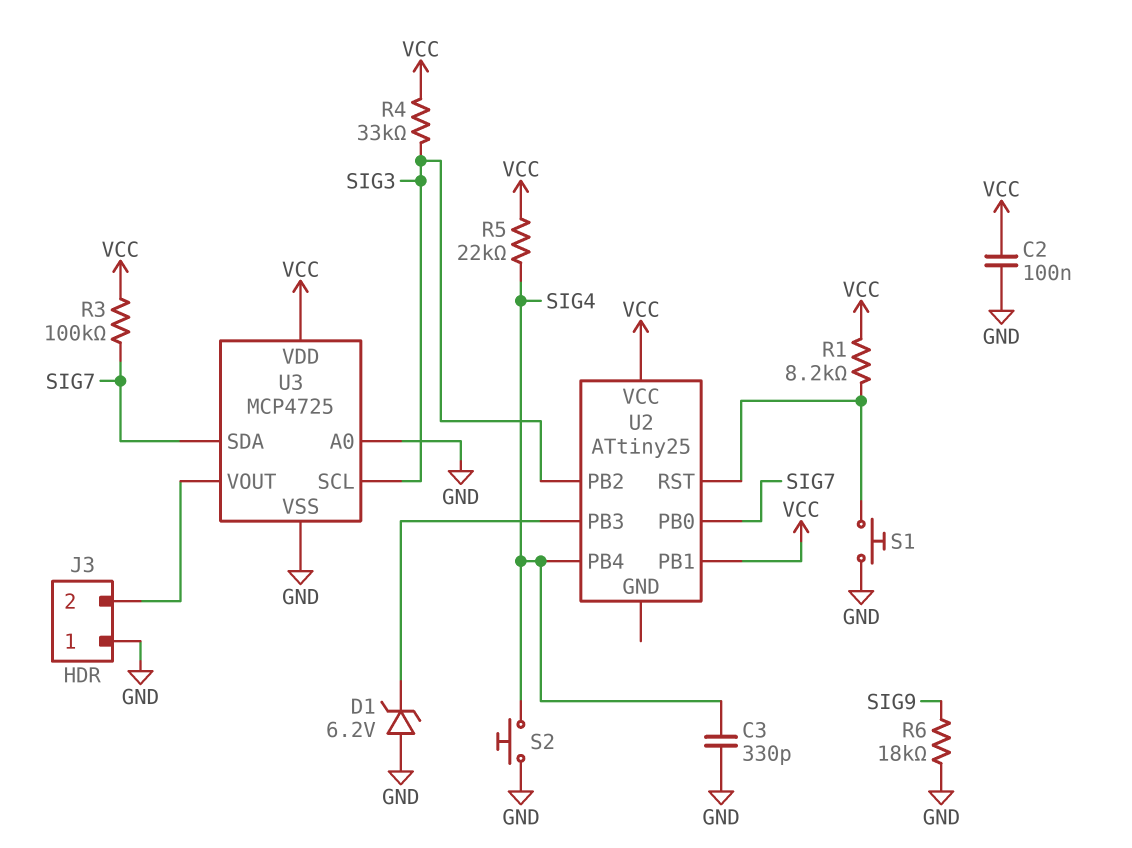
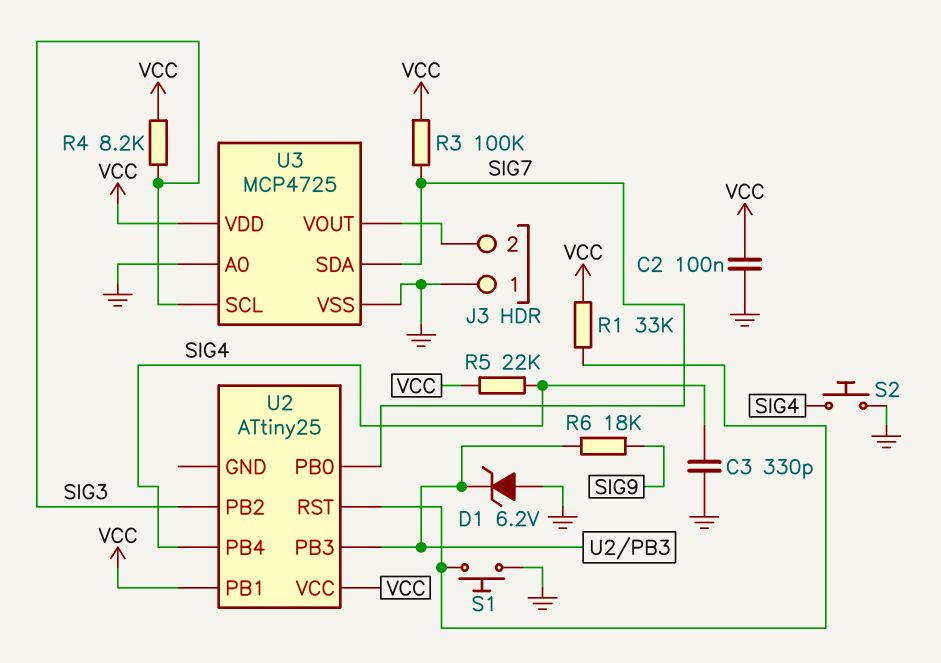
R1: 8.2k (U2/RST, VCC) -> 33k (U2/RST, VCC)
R4: 33k (SIG3, VCC) -> 8.2k (SIG3, VCC)
R6: 18k (GND, SIG9) -> 18k (SIG9, U2/PB3)

